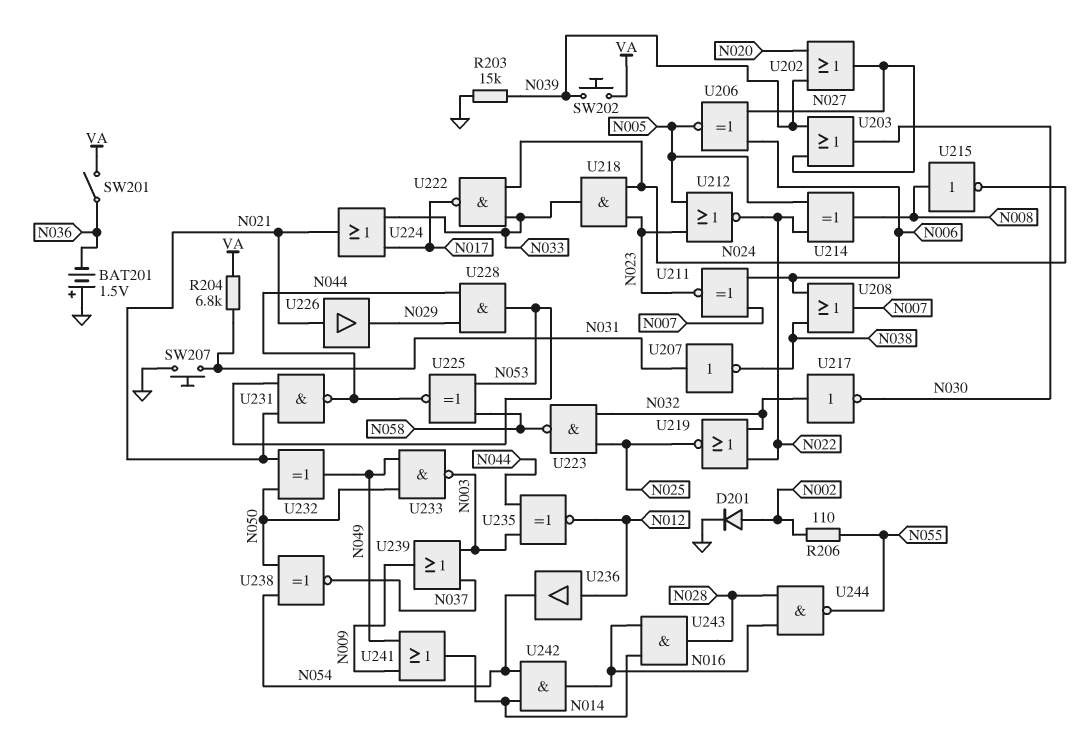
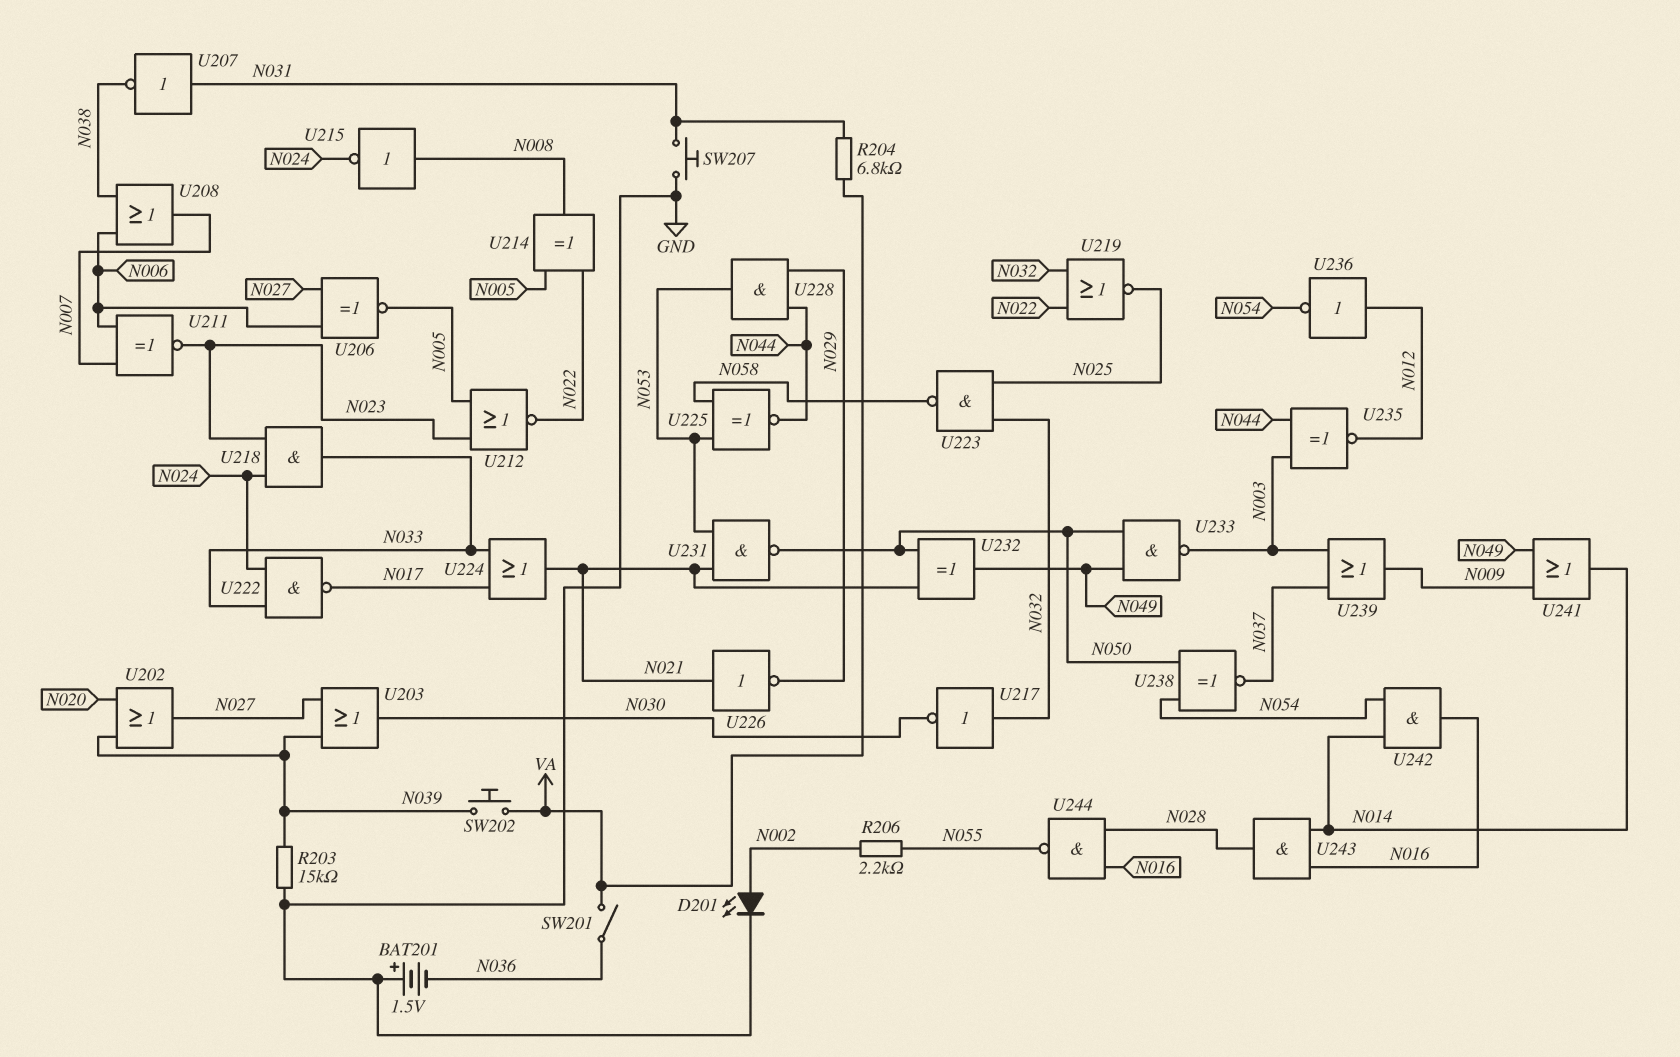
D201: diode (A N002, K GND) -> LED (A N002, K GND)
R206: 110 (N002, N055) -> 2.2k (N002, N055)
U226: buffer (in N021, out N029) -> NOT (in N021, out N029)
U231: NAND (in N021, in N053, out N044) -> NAND (in N021, in N053, out N050)
U236: buffer (in N012, out N054) -> NOT (in N012, out N054)

